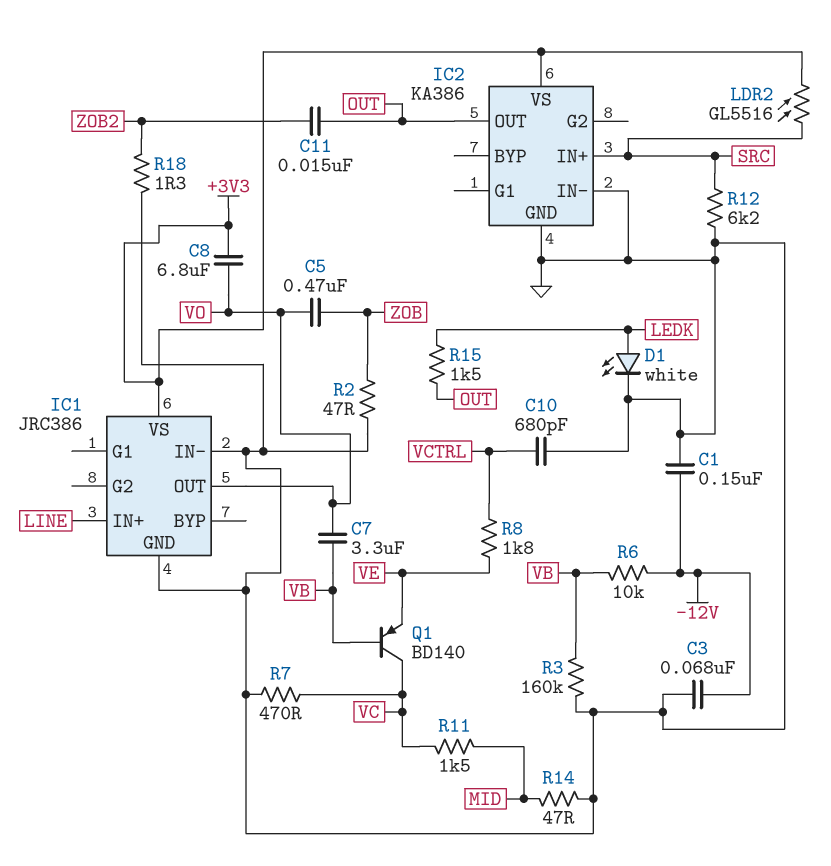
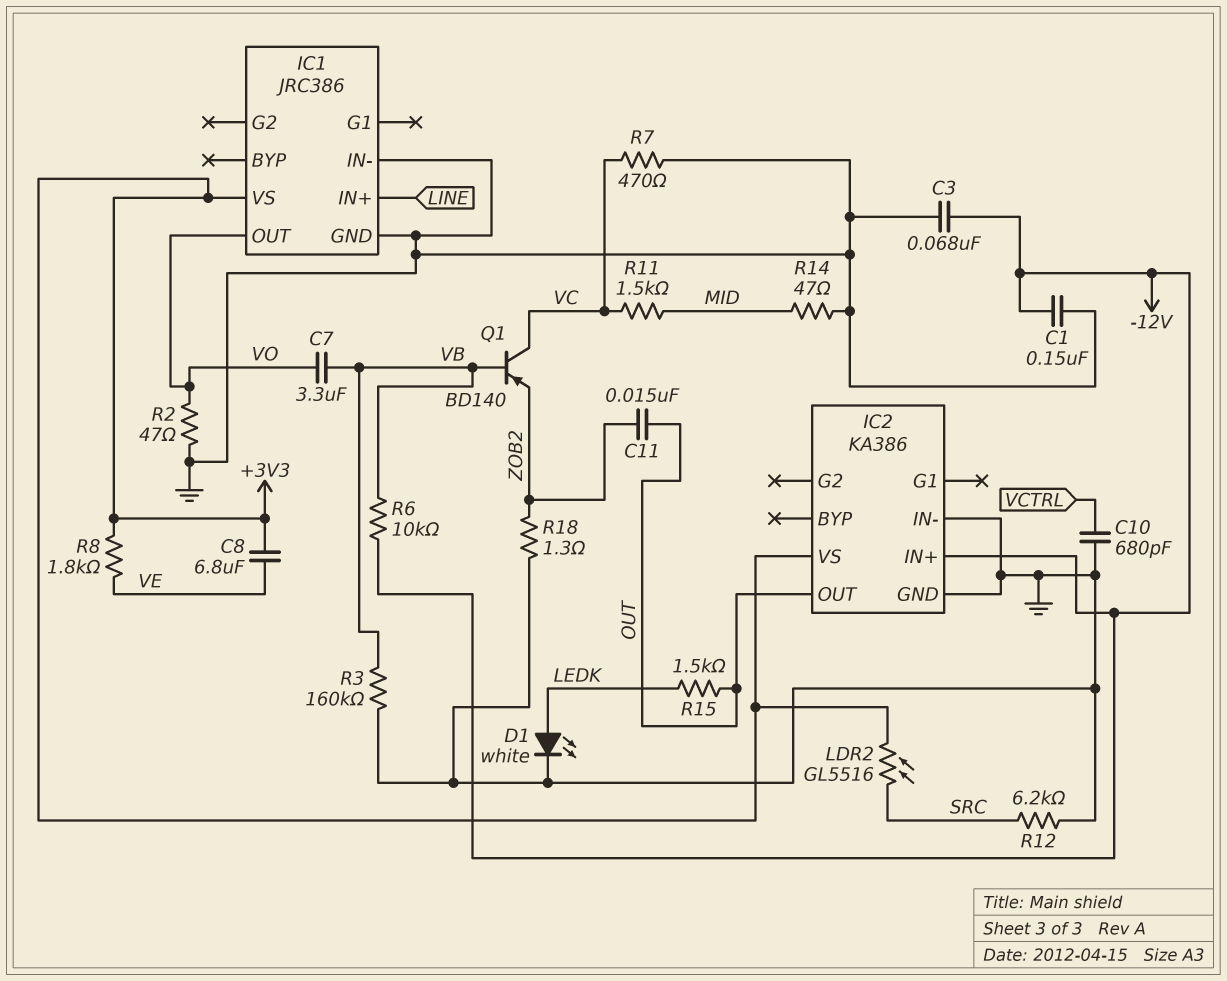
C5: 470nF (VO, ZOB) -> none
C8: 6.8uF (+3V3, VO) -> 6.8uF (+3V3, VE)
IC2 pin IN+: SRC -> -12V
Q1: PNP BD140 (B VB, C VC, E VE) -> PNP BD140 (B VB, C VC, E ZOB2)
R2: 47 (GND, ZOB) -> 47 (GND, VO)
R8: 1.8k (VCTRL, VE) -> 1.8k (+3V3, VE)

